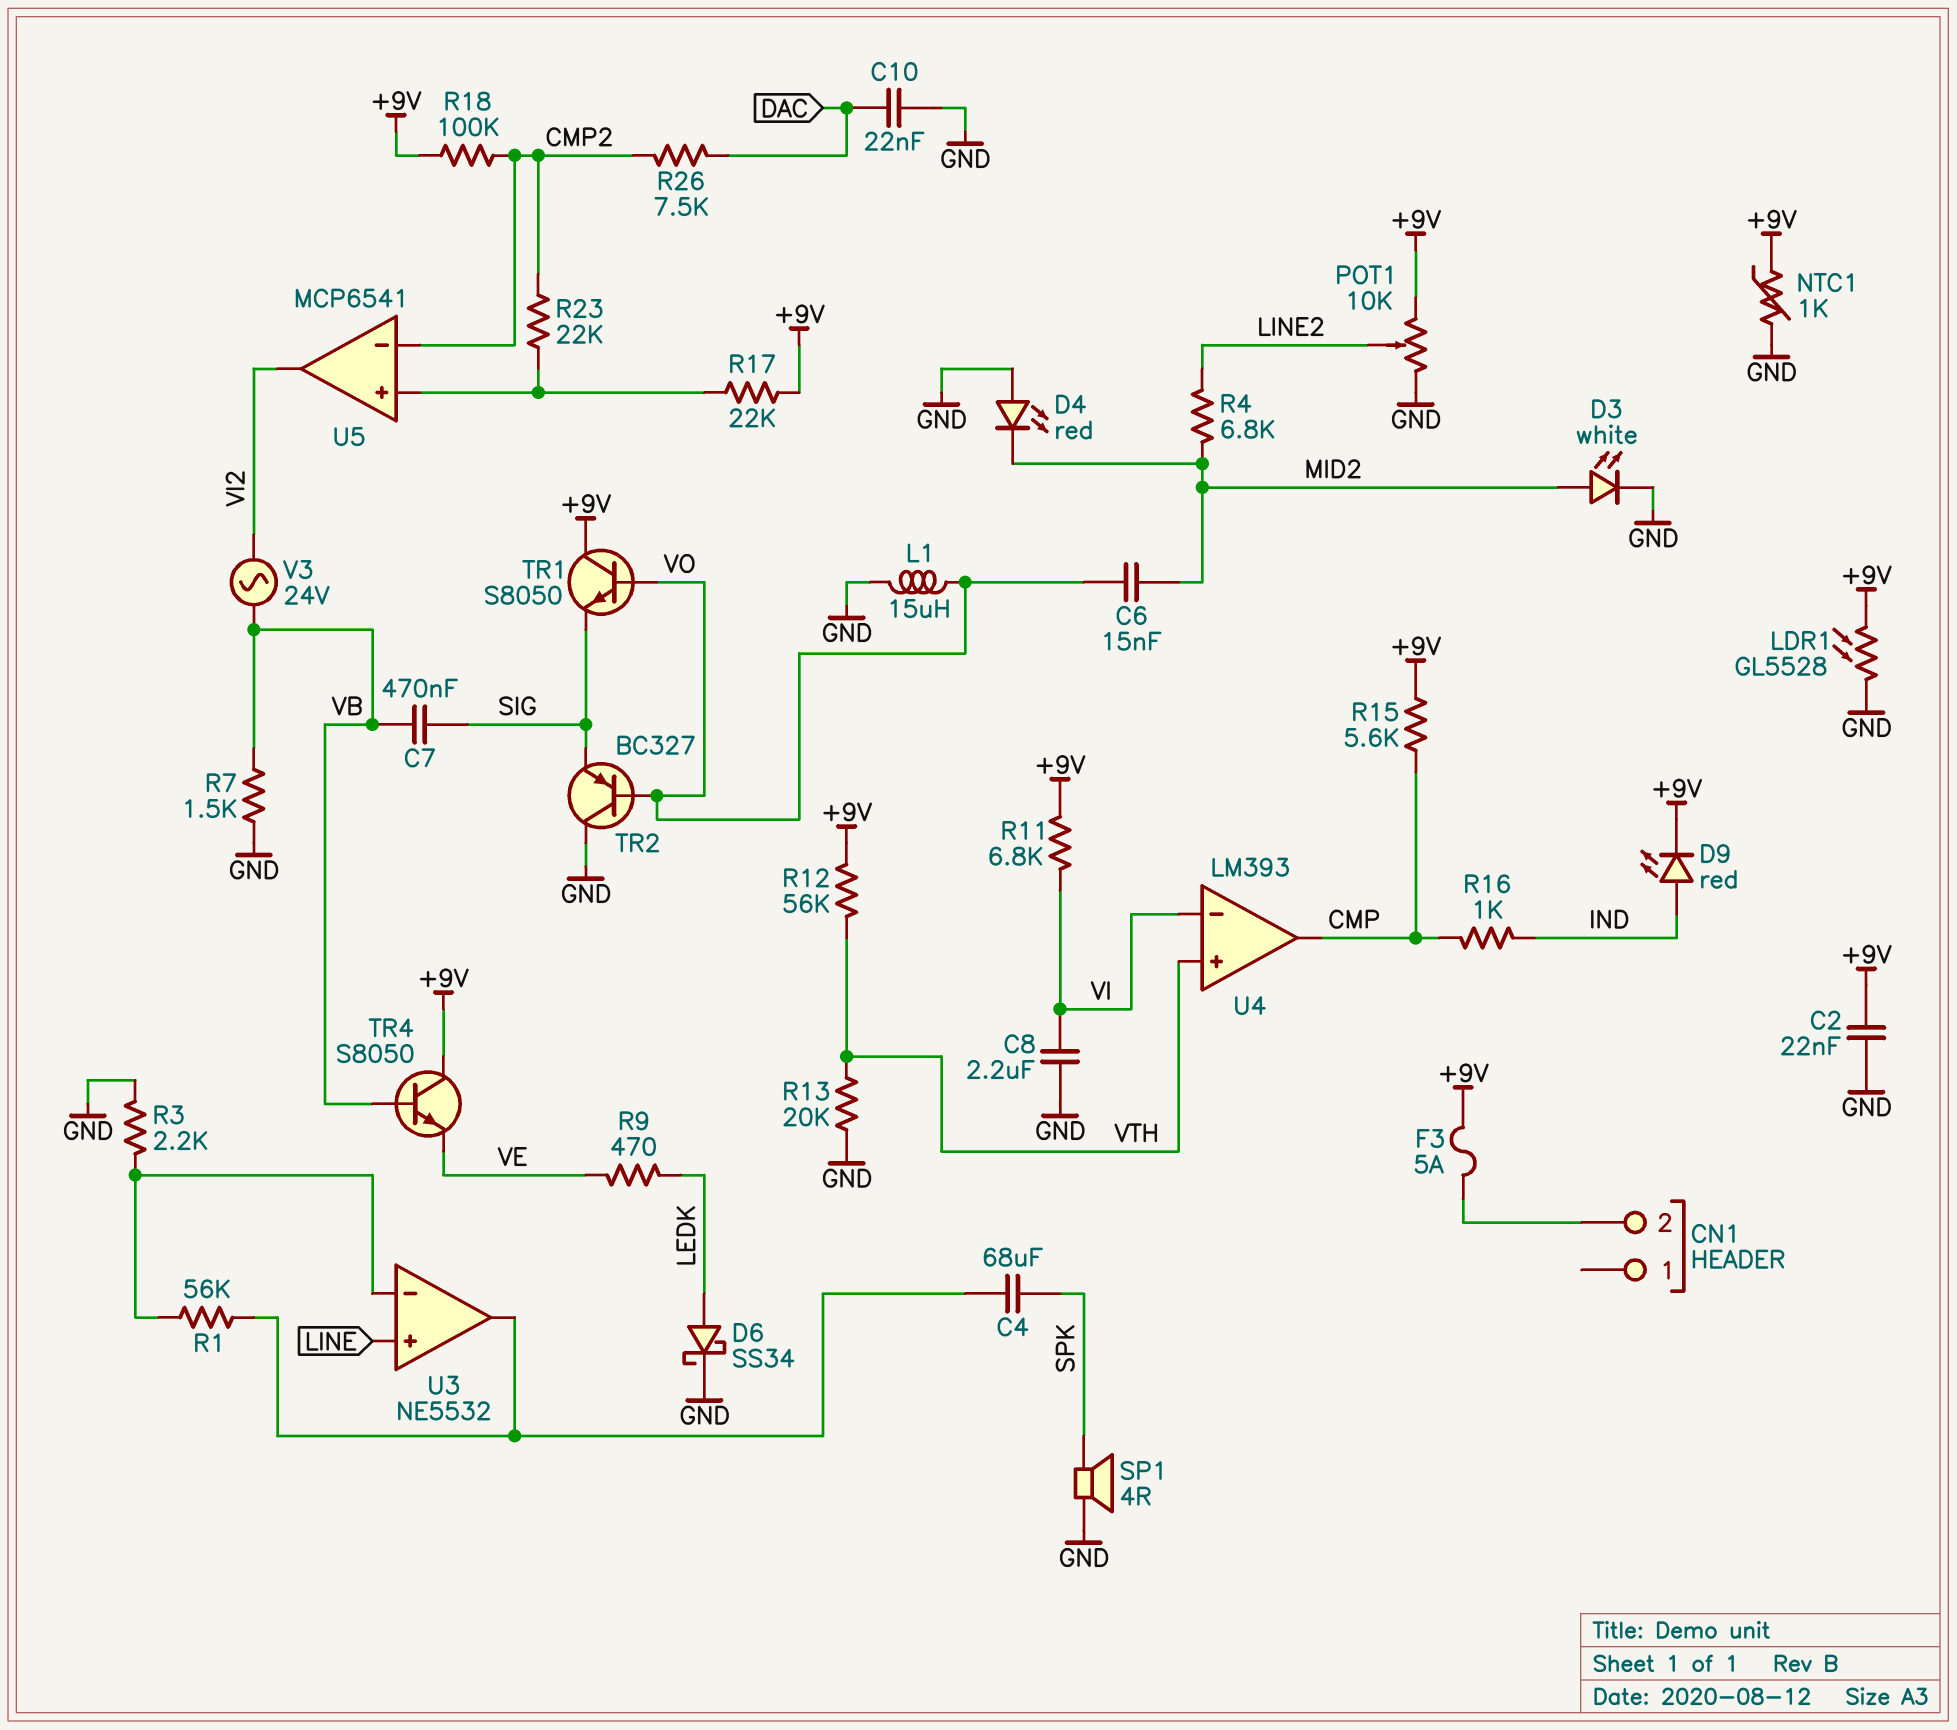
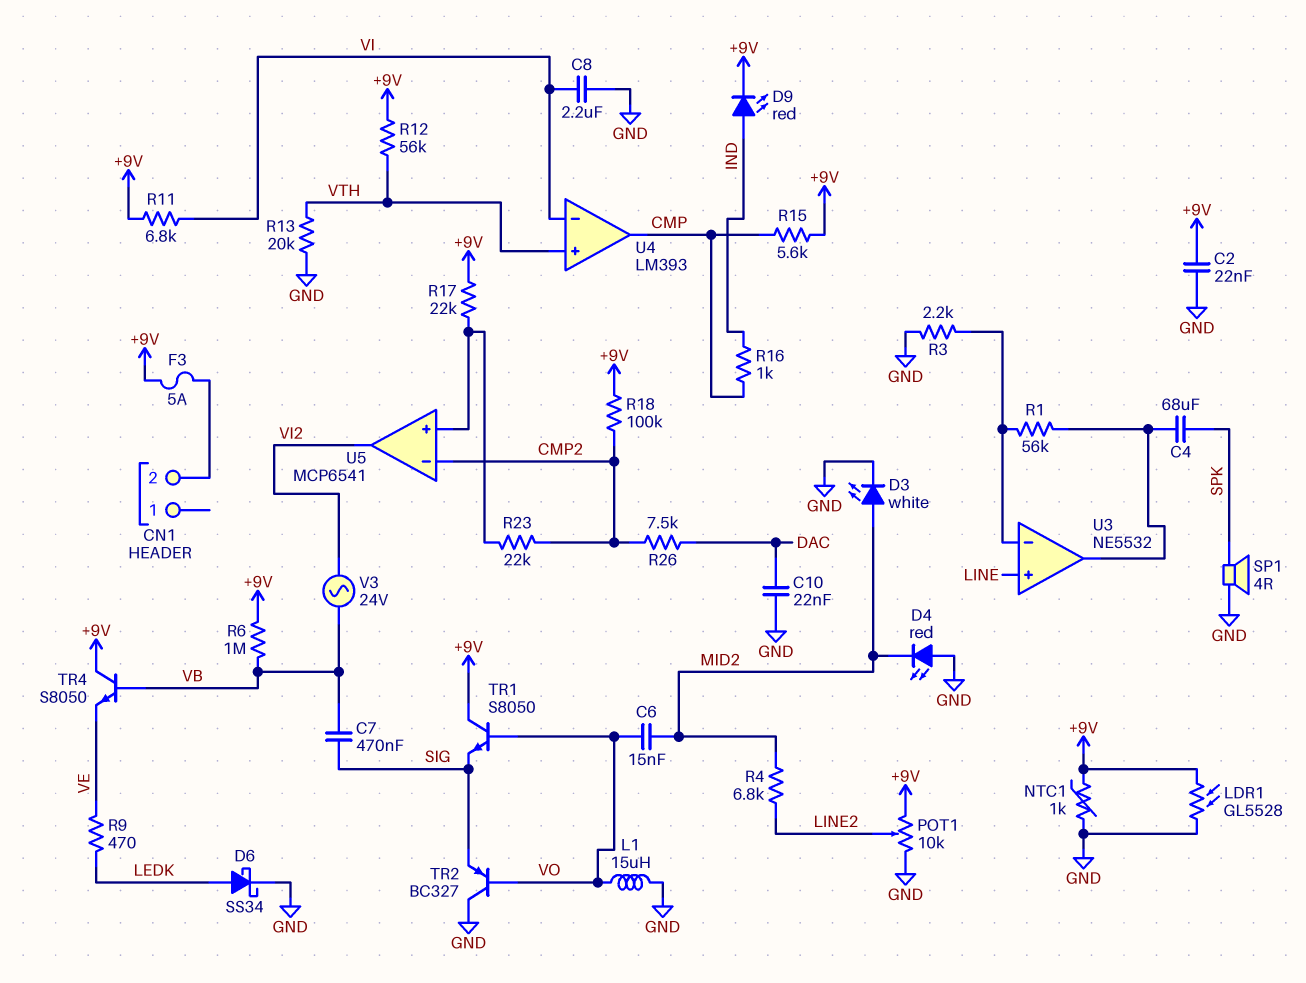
R6: none -> 1M (+9V, VB)
R7: 1.5k (GND, VB) -> none

